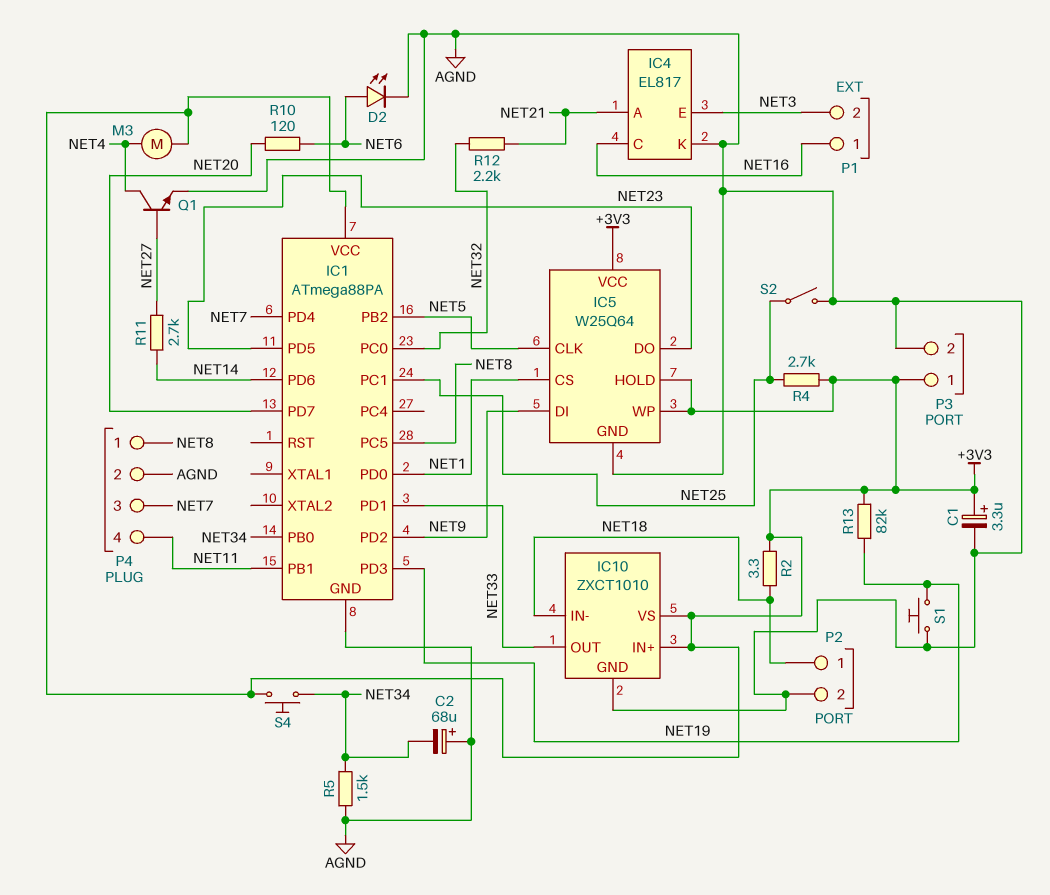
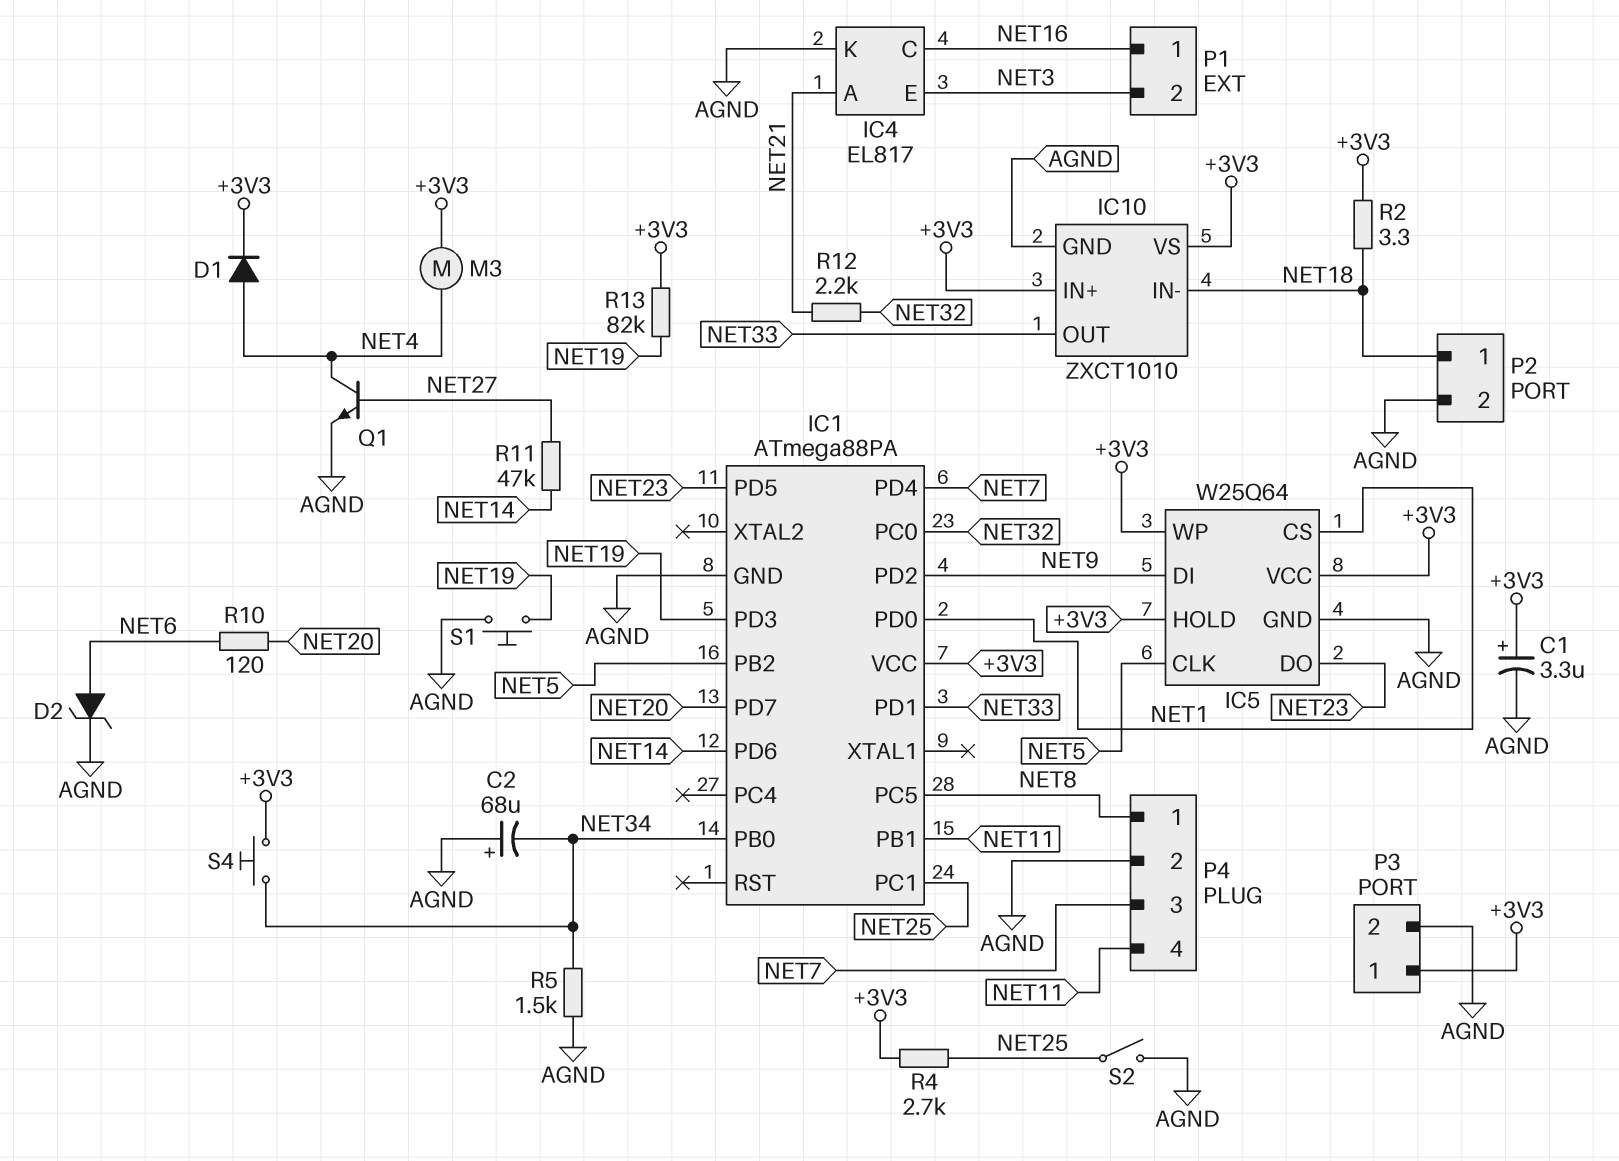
D1: none -> diode (A NET4, K +3V3)
D2: LED (A NET6, K AGND) -> zener (A NET6, K AGND)
R11: 2.7k (NET14, NET27) -> 47k (NET14, NET27)

